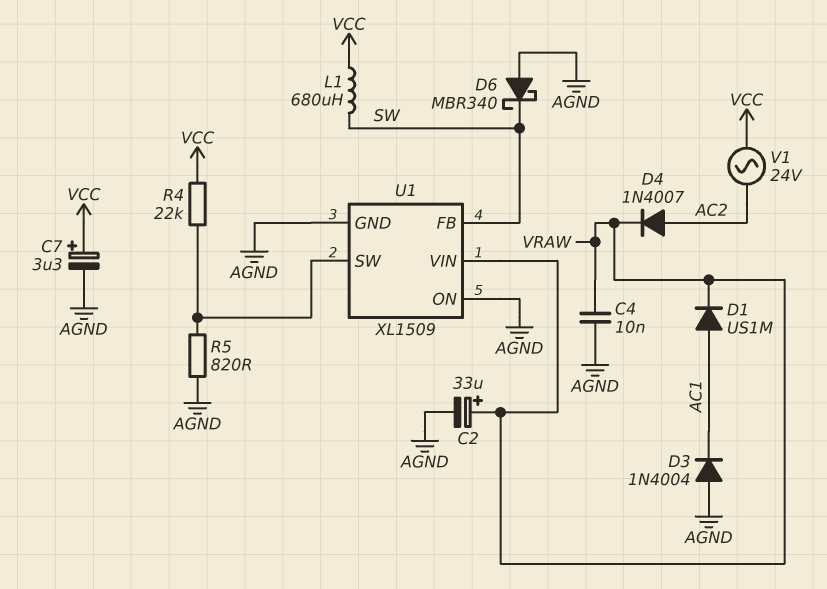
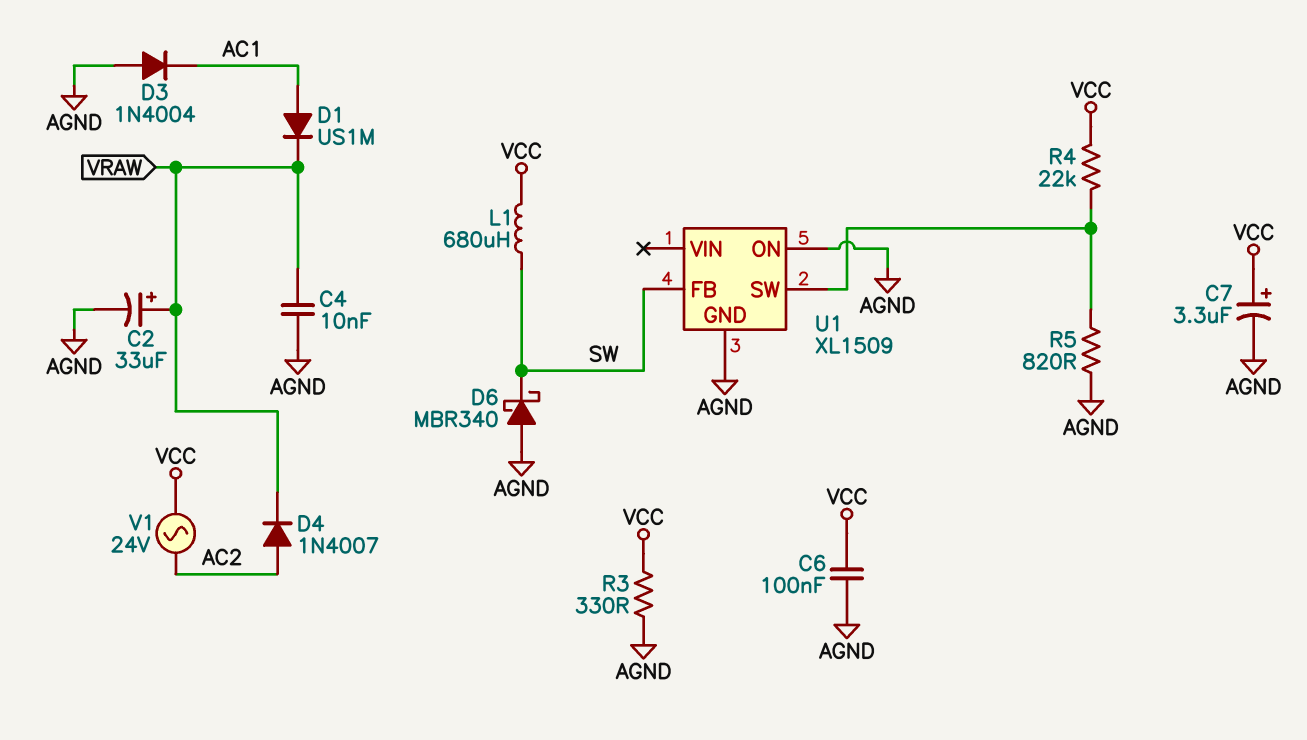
C6: none -> 100nF (AGND, VCC)
R3: none -> 330 (AGND, VCC)
U1 pin VIN: VRAW -> none

